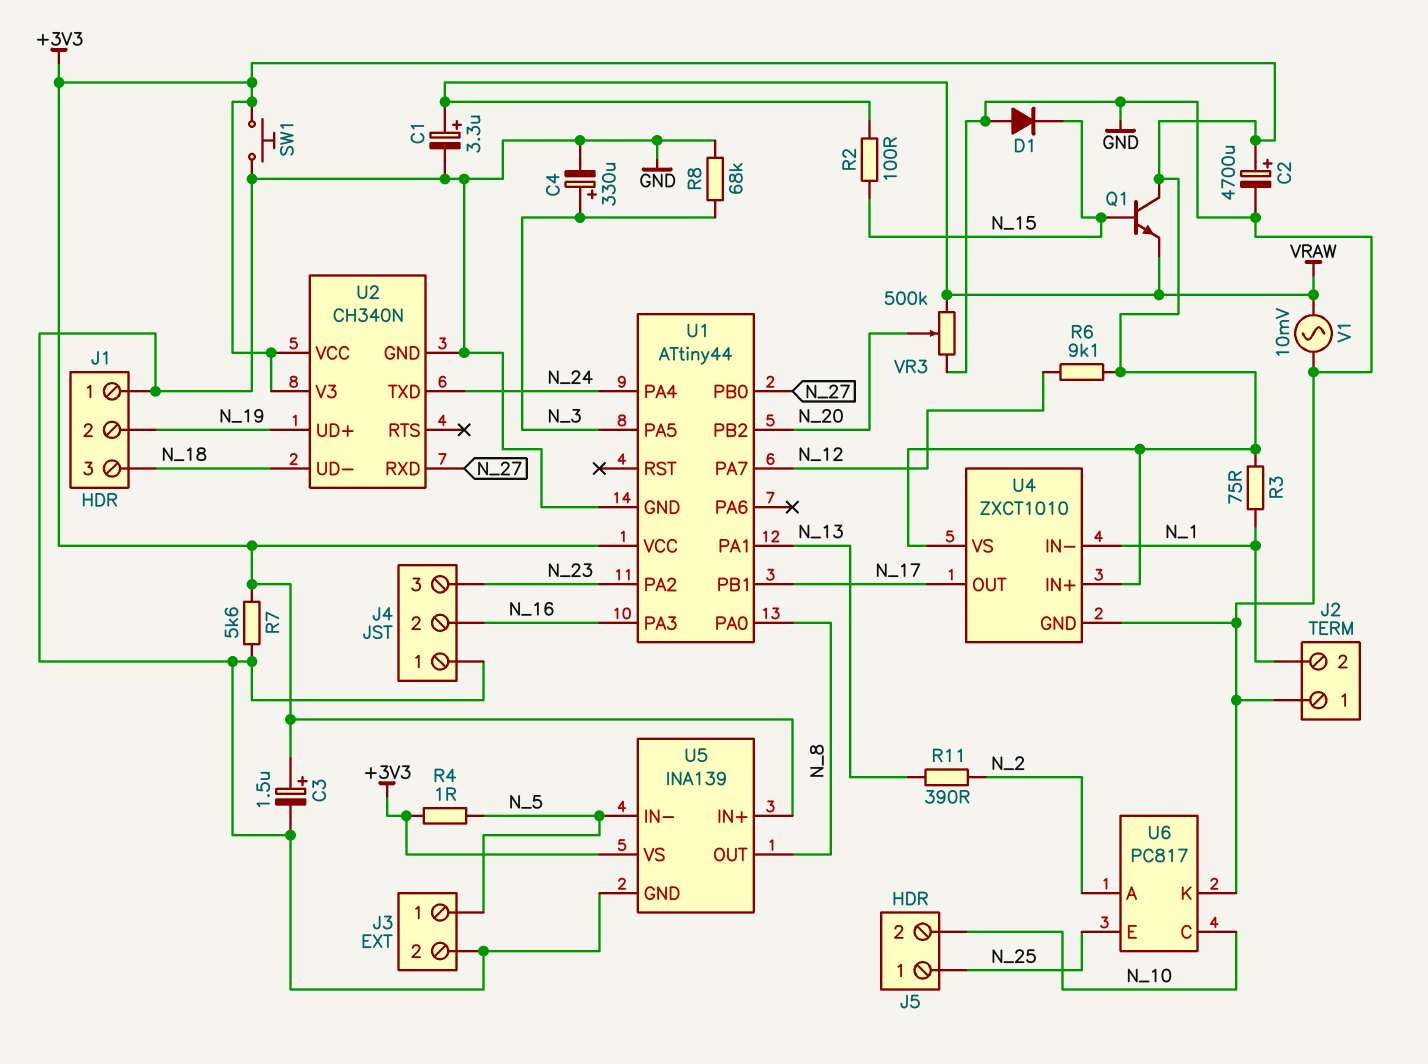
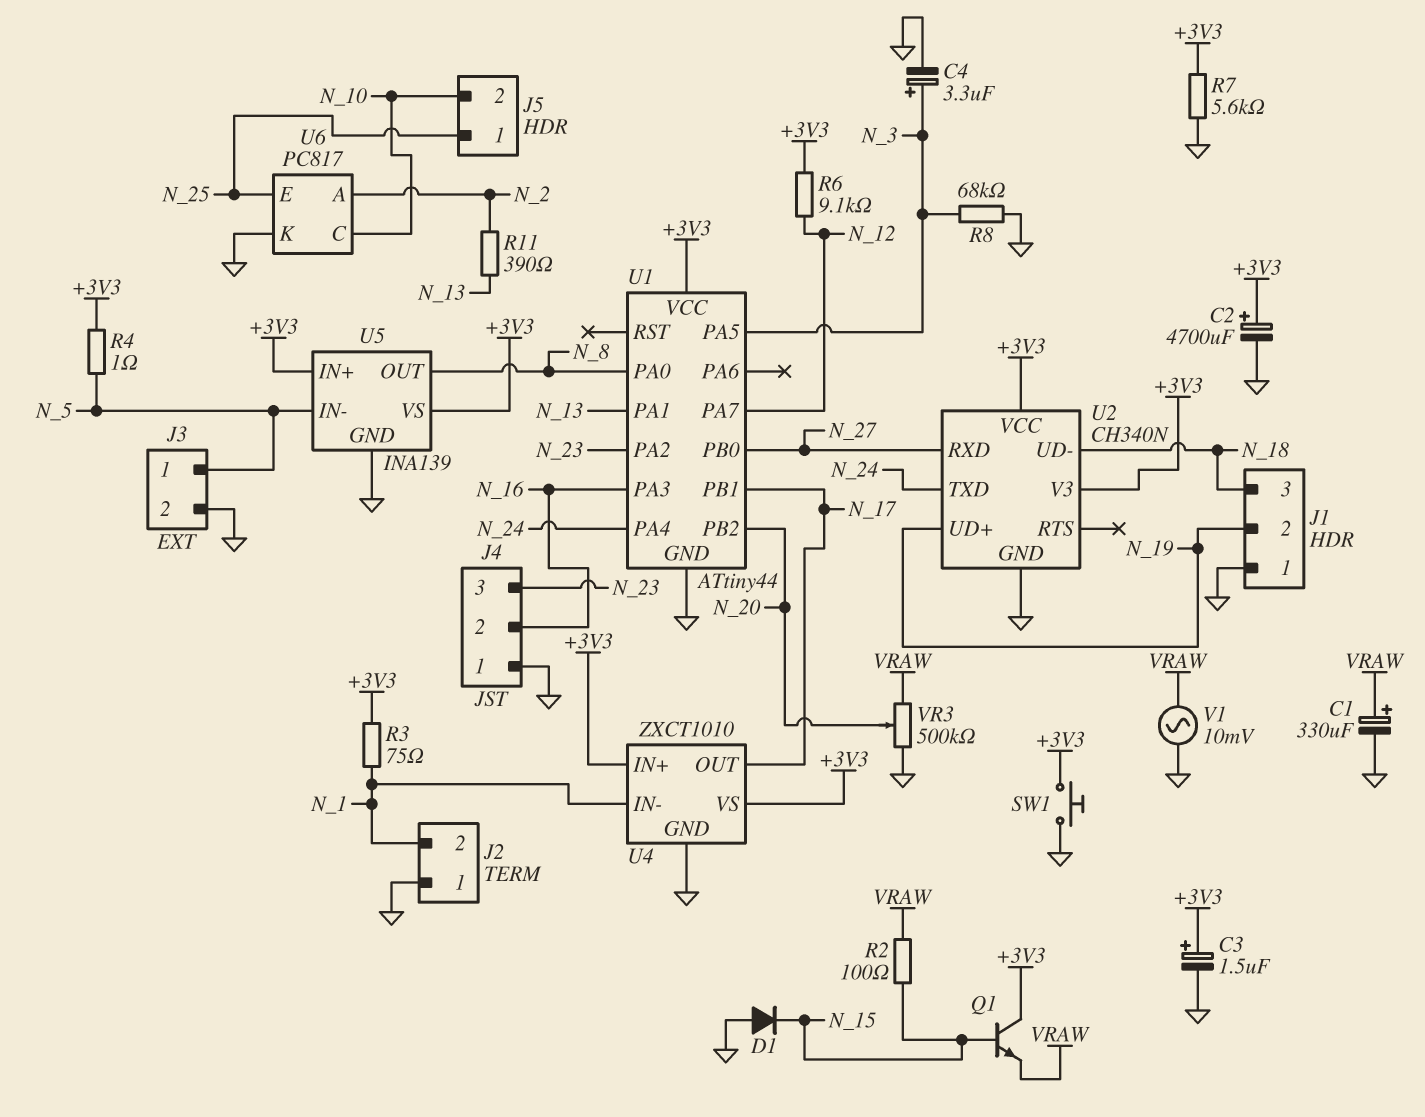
C1: 3.3uF (plus VRAW, minus GND) -> 330uF (plus VRAW, minus GND)
C4: 330uF (plus N_3, minus GND) -> 3.3uF (plus N_3, minus GND)

